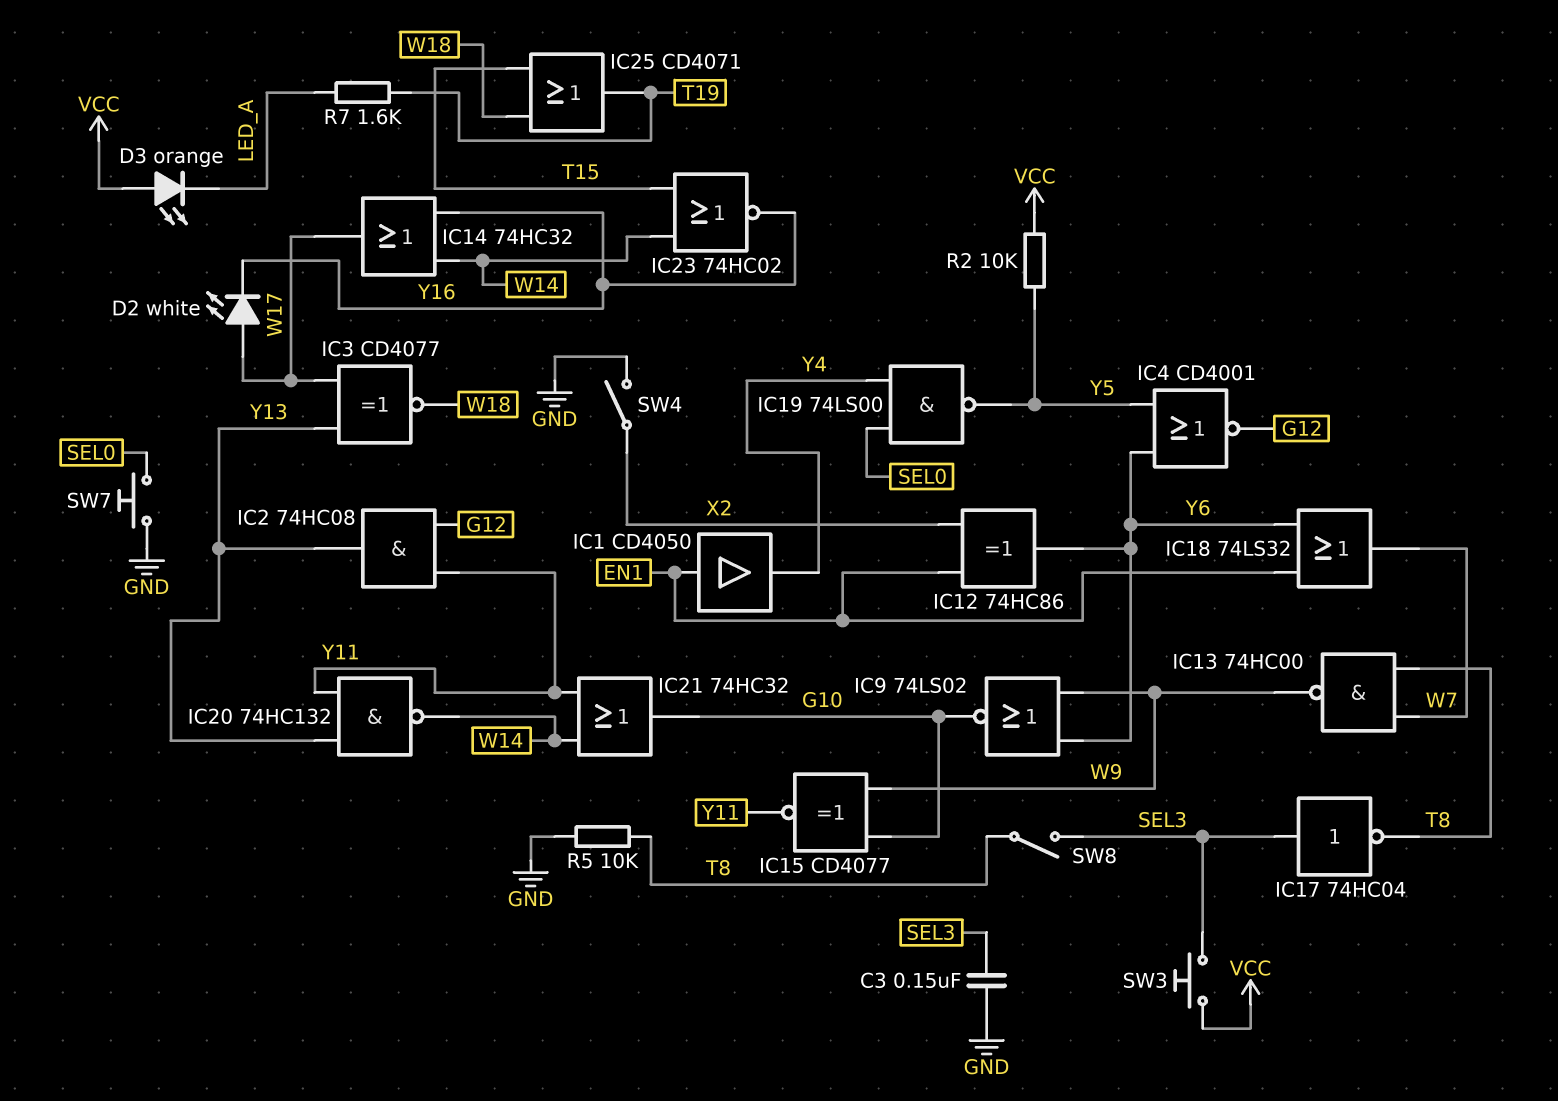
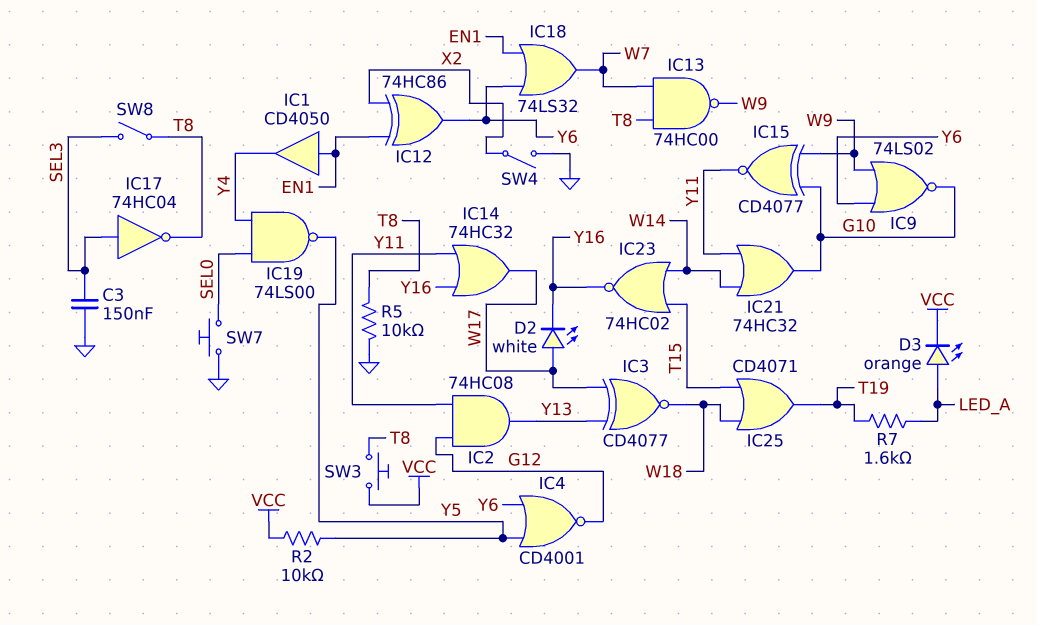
D3: LED orange (A VCC, K LED_A) -> LED orange (A LED_A, K VCC)
IC14: OR 74HC32 (in W14, in Y16, out W17) -> OR 74HC32 (in Y11, in Y16, out W17)
IC20: NAND 74HC132 (in Y11, in Y13, out W14) -> none
SW3: button (SEL3, VCC) -> button (T8, VCC)

